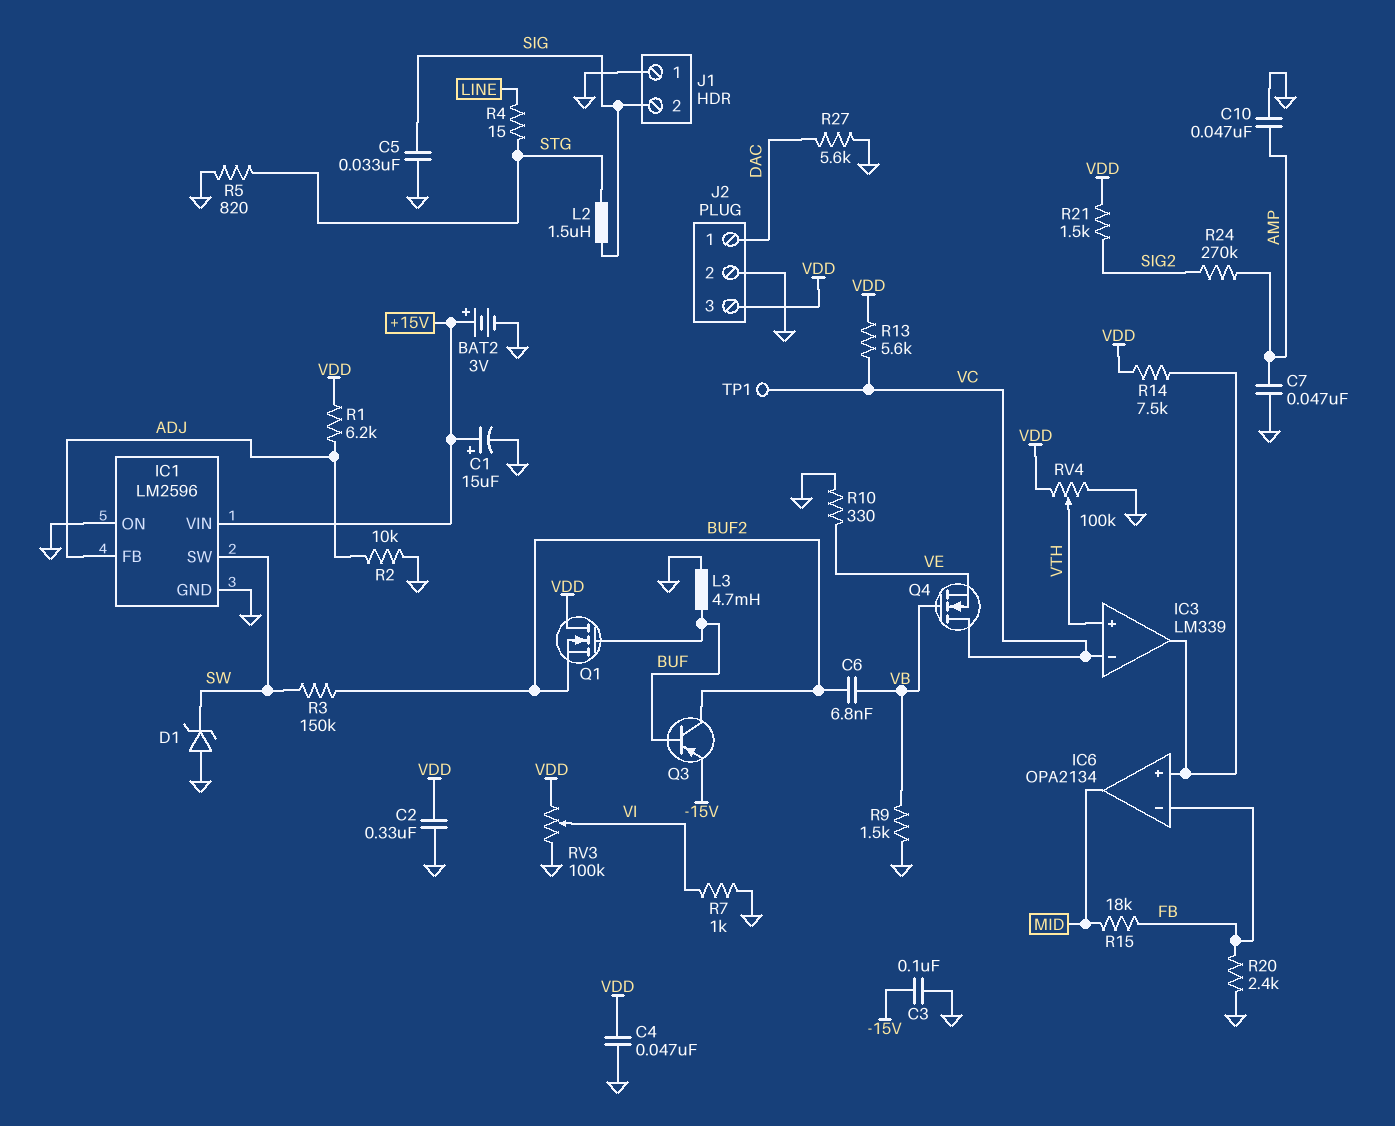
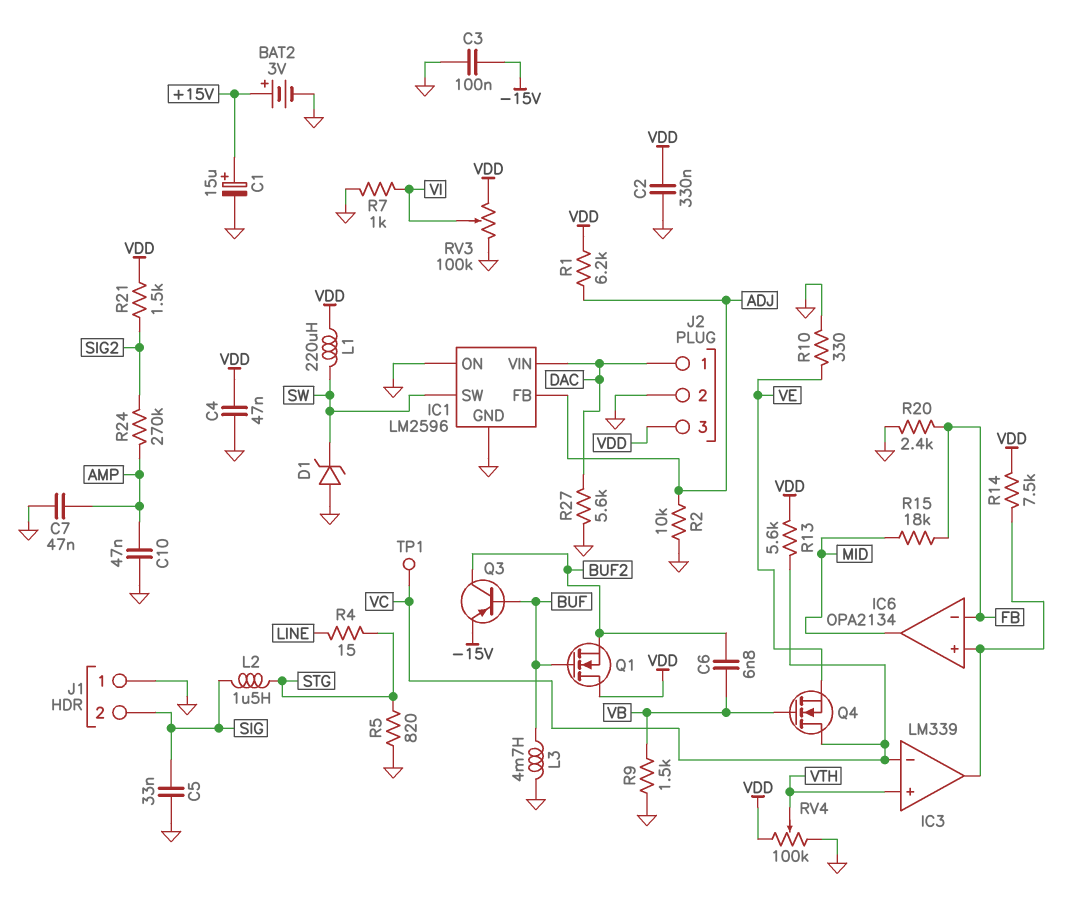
IC1 pin VIN: +15V -> DAC
L1: none -> 220uH (SW, VDD)
R3: 150k (BUF2, SW) -> none

